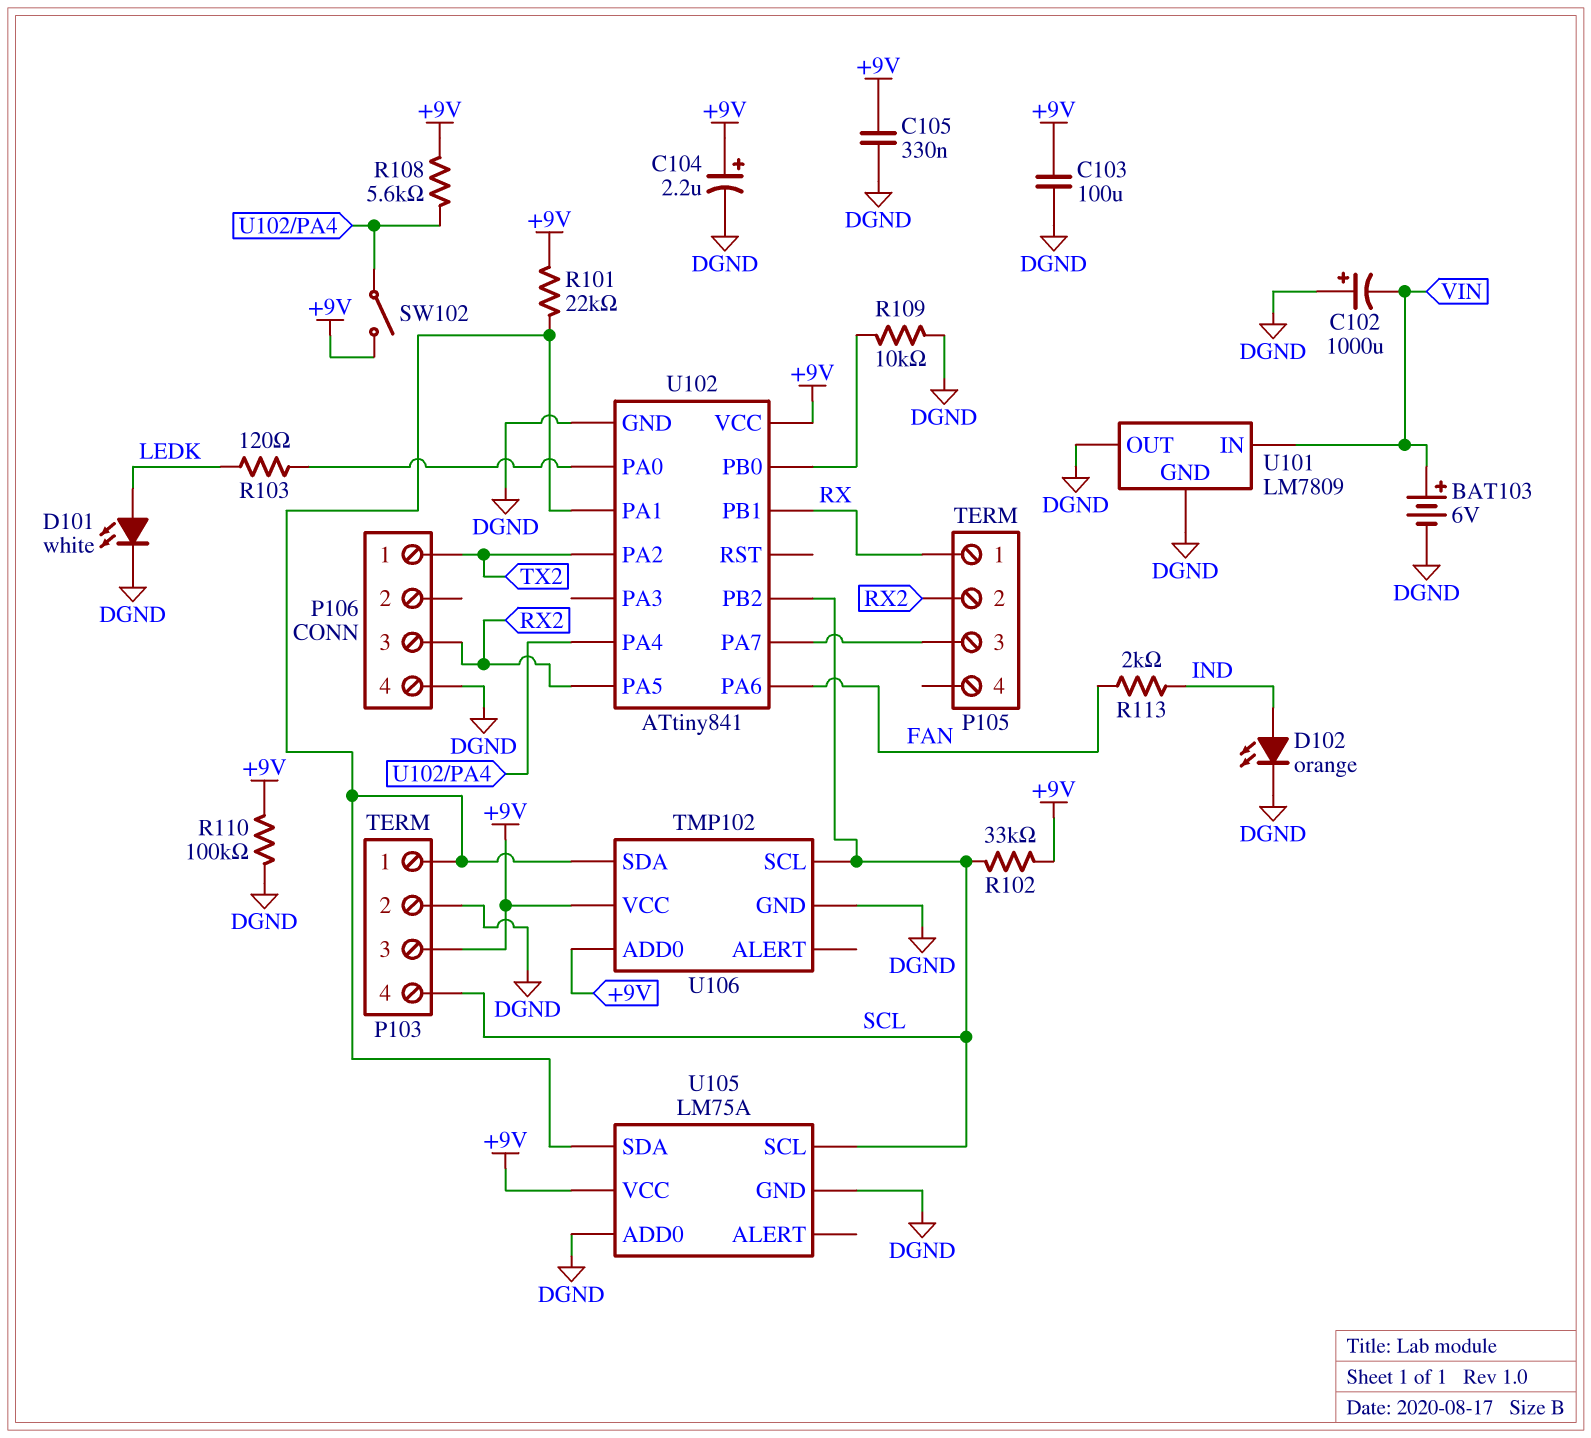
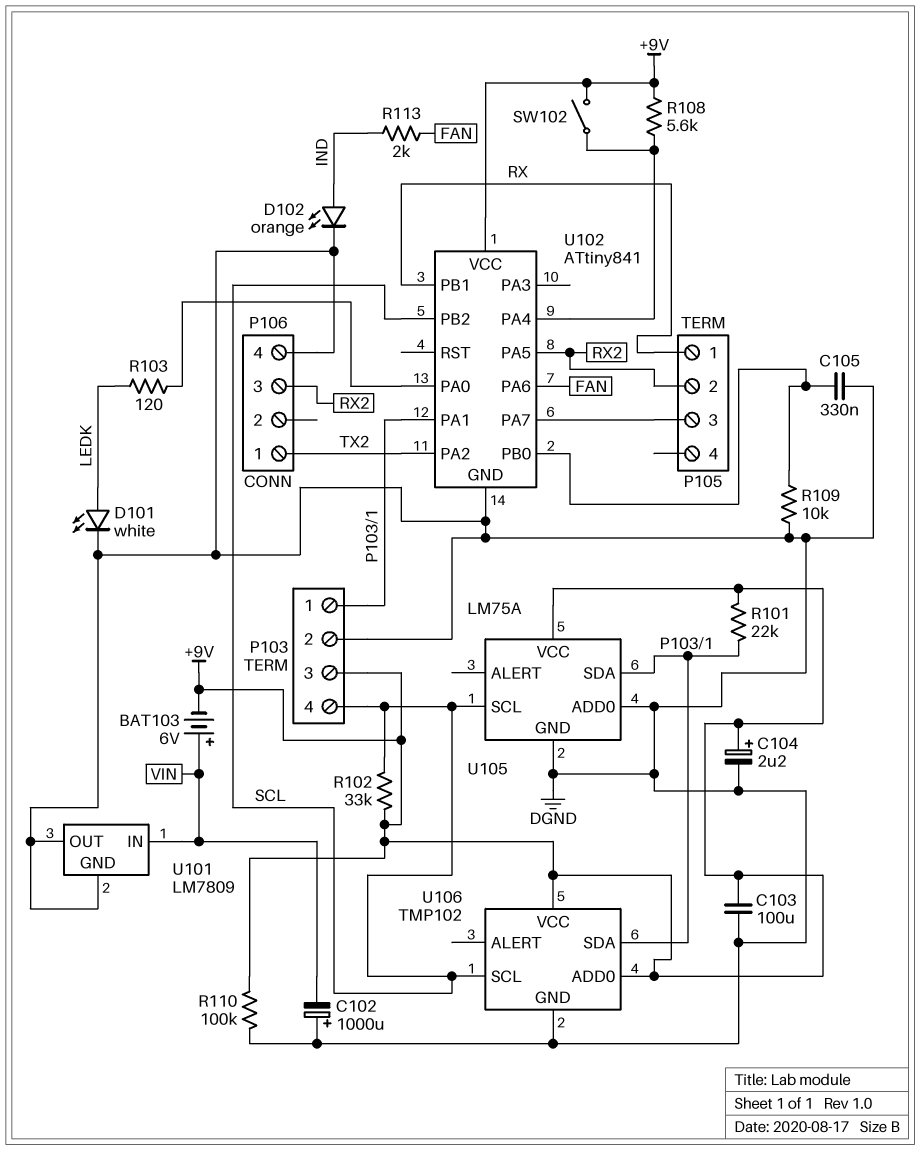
BAT103: 6V (plus VIN, minus DGND) -> 6V (plus VIN, minus +9V)
C105: 330nF (+9V, DGND) -> 330nF (DGND, U102/PB0)

